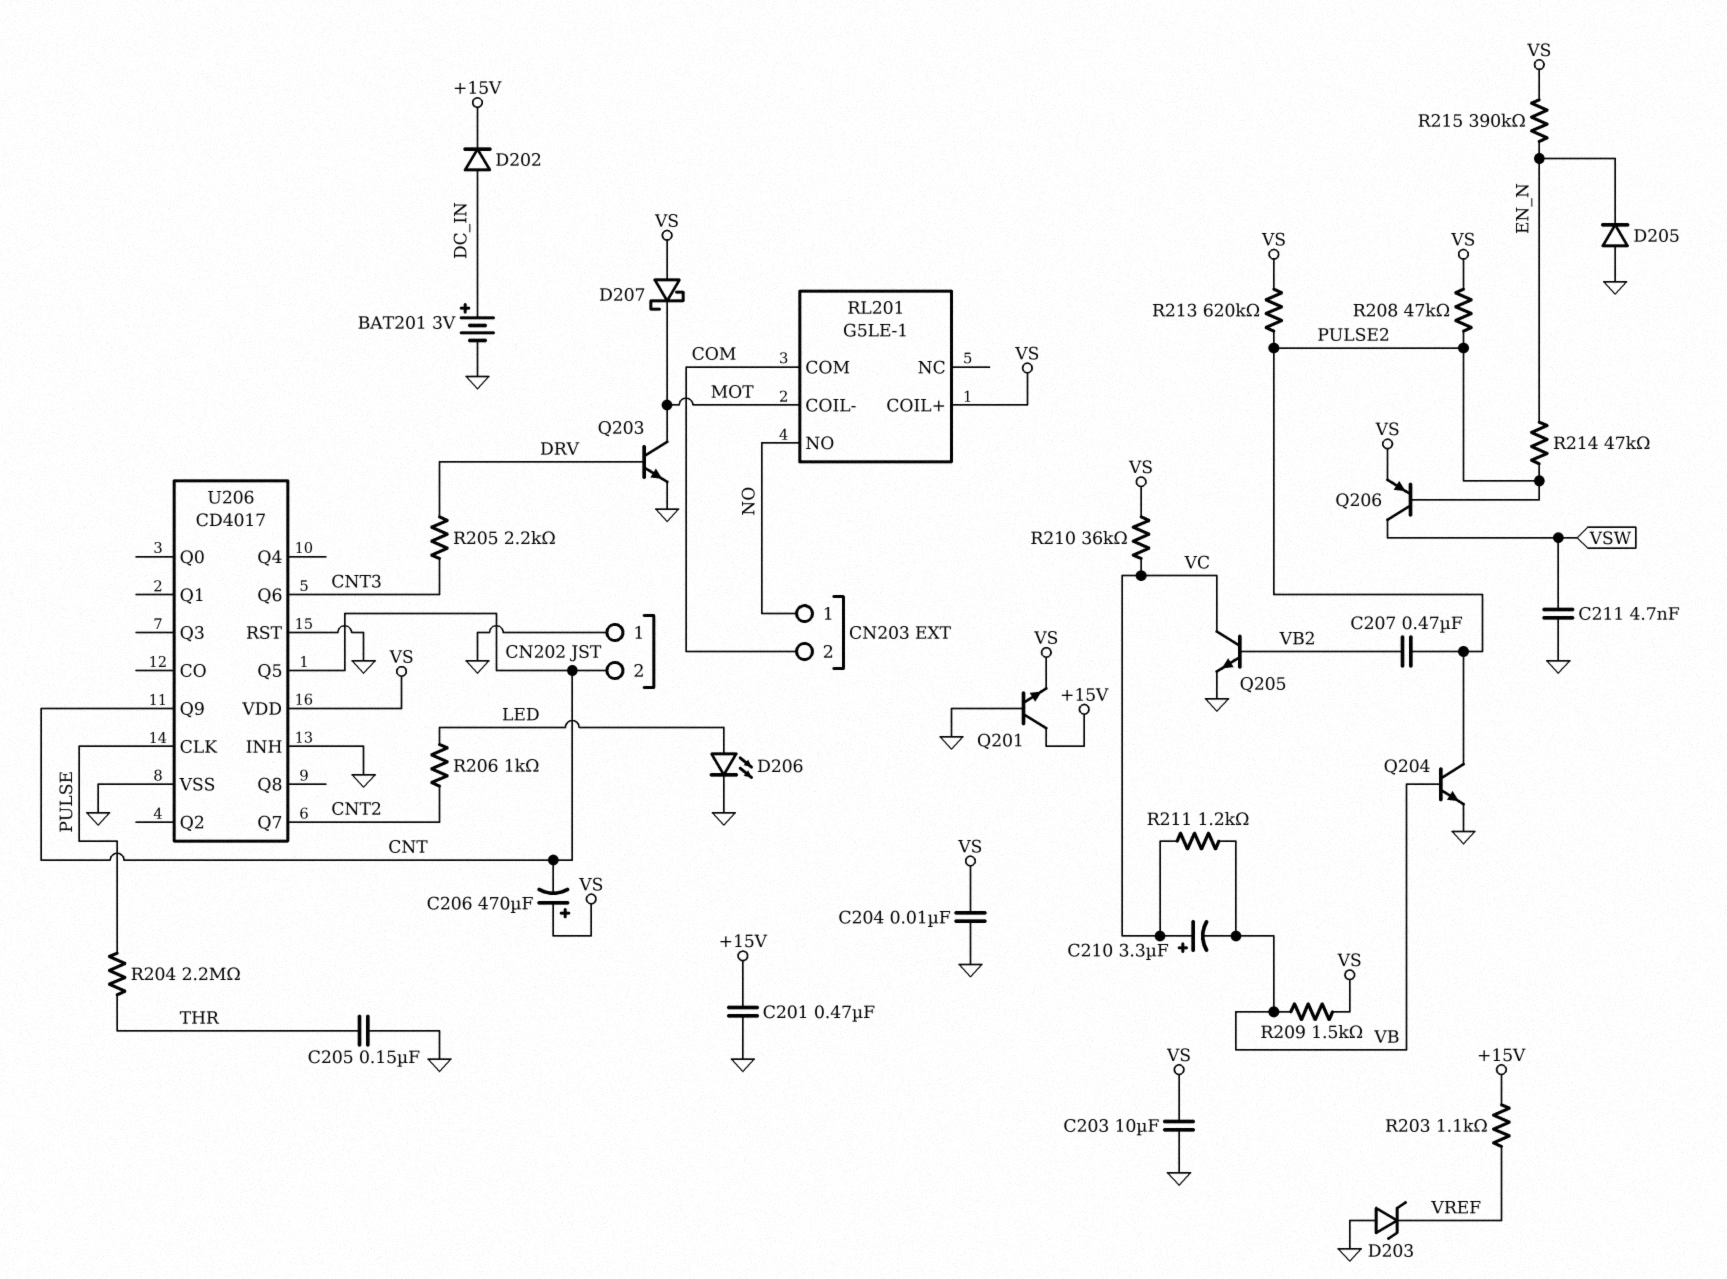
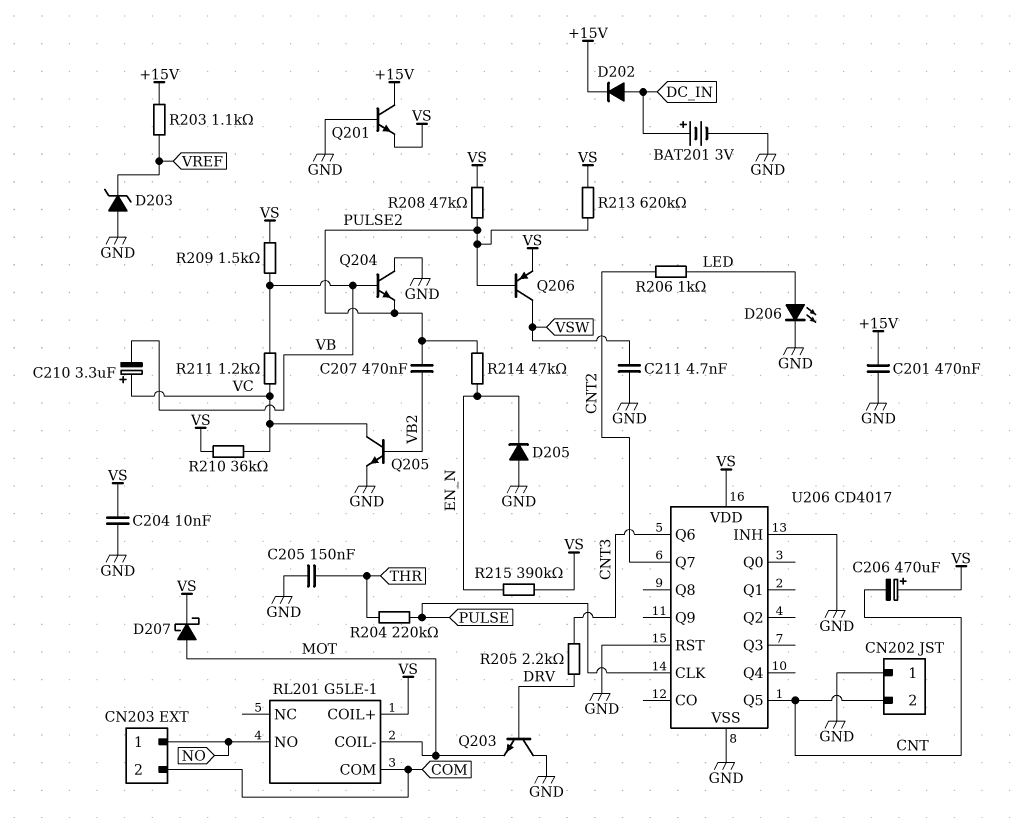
C203: 10uF (GND, VS) -> none
D207: schottky (A VS, K MOT) -> schottky (A MOT, K VS)
Q203: NPN (B DRV, C MOT, E GND) -> NPN (B DRV, C GND, E MOT)
Q204: NPN (B VB, C PULSE2, E GND) -> NPN (B VB, C GND, E PULSE2)
R204: 2.2M (PULSE, THR) -> 220k (PULSE, THR)
U206 pin Q9: CNT -> none

